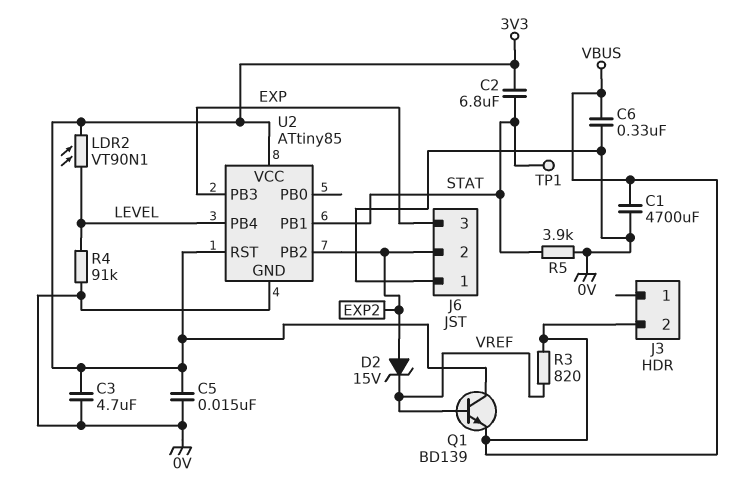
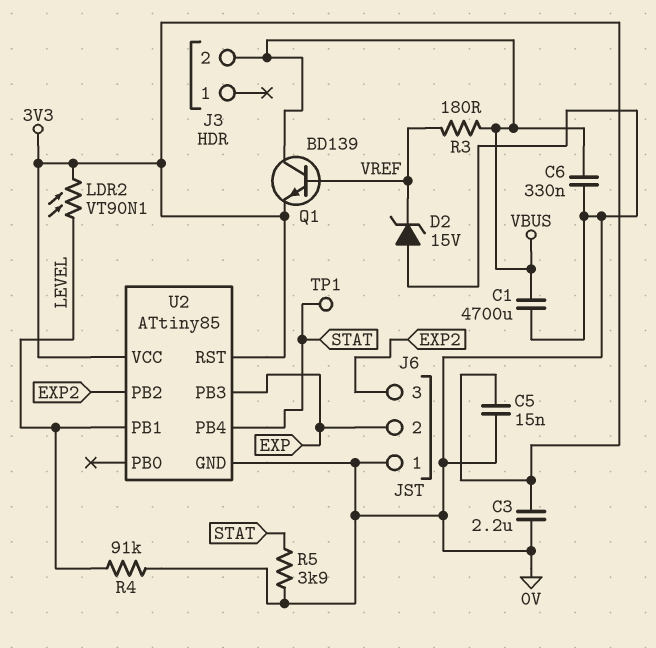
C2: 6.8uF (3V3, STAT) -> none
C3: 4.7uF (0V, 3V3) -> 2.2uF (0V, 3V3)
D2: zener 15V (A EXP2, K VREF) -> zener 15V (A 0V, K VREF)
J6 pin 2: EXP2 -> EXP
J6 pin 3: EXP -> EXP2
Q1: NPN BD139 (B VREF, C 3V3, E VBUS) -> NPN BD139 (B VREF, C VBUS, E 3V3)
R3: 820 (VBUS, VREF) -> 180 (VBUS, VREF)
U2 pin PB1: STAT -> LEVEL
U2 pin PB4: LEVEL -> STAT

